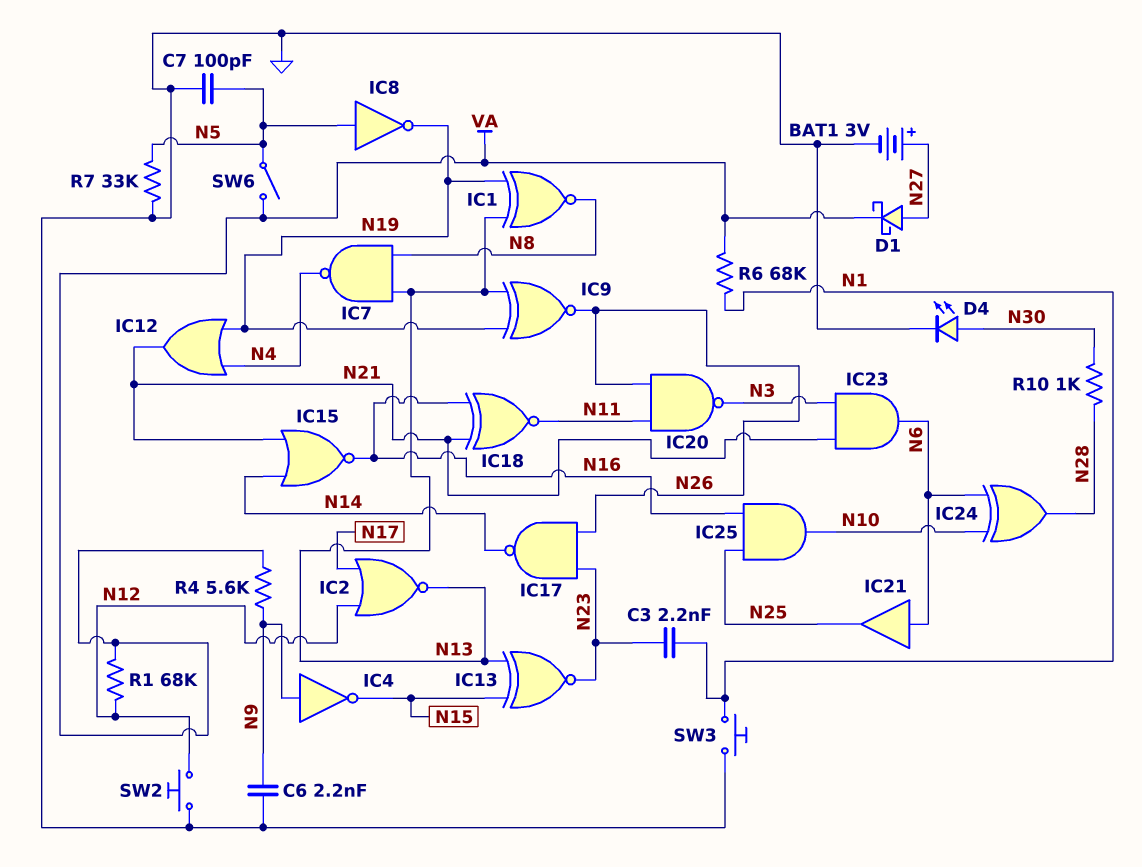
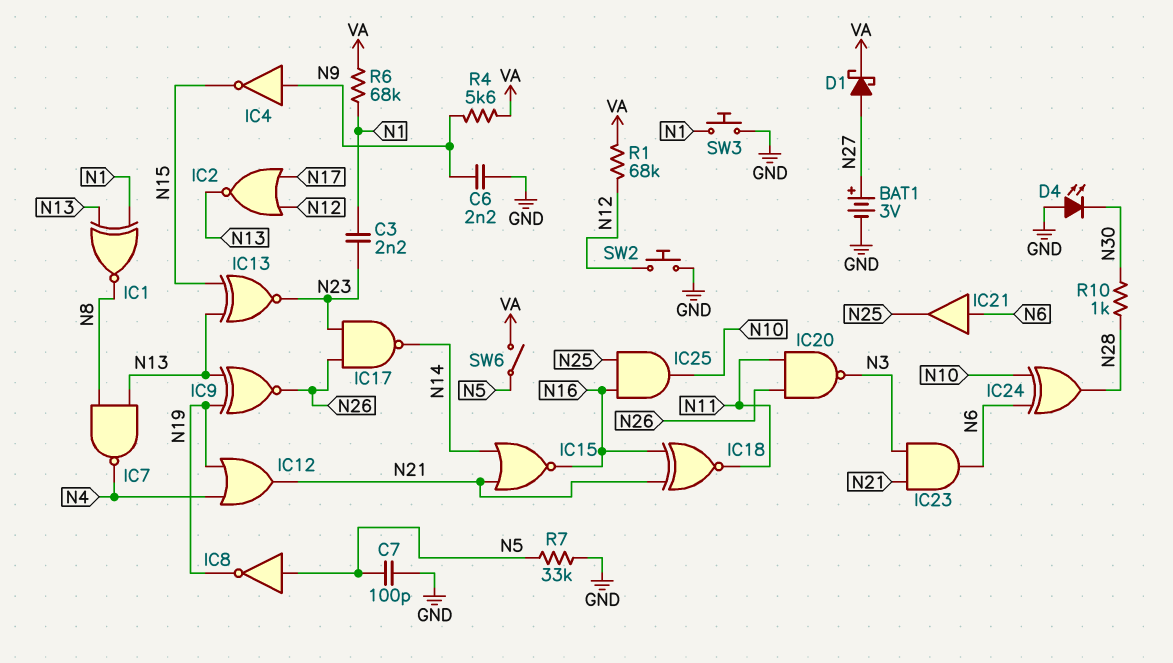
D4: LED (A N30, K GND) -> LED (A GND, K N30)
IC1: XNOR (in N13, in N19, out N8) -> XNOR (in N1, in N13, out N8)

